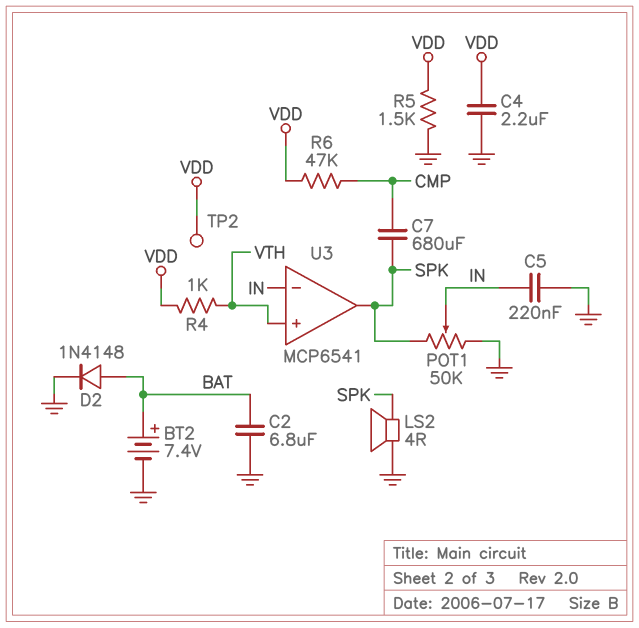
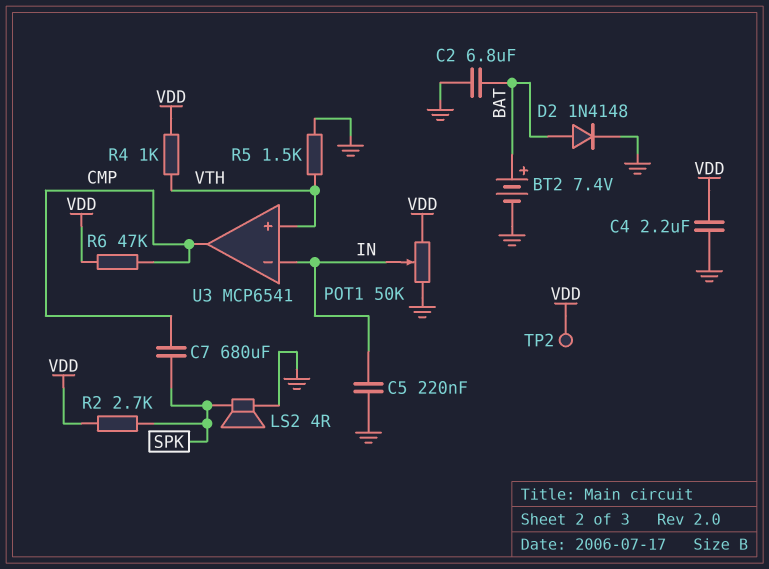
POT1: 50k (GND, SPK, wiper IN) -> 50k (GND, VDD, wiper IN)
R2: none -> 2.7k (SPK, VDD)
R5: 1.5k (GND, VDD) -> 1.5k (GND, VTH)
U3 pin out: SPK -> CMP

